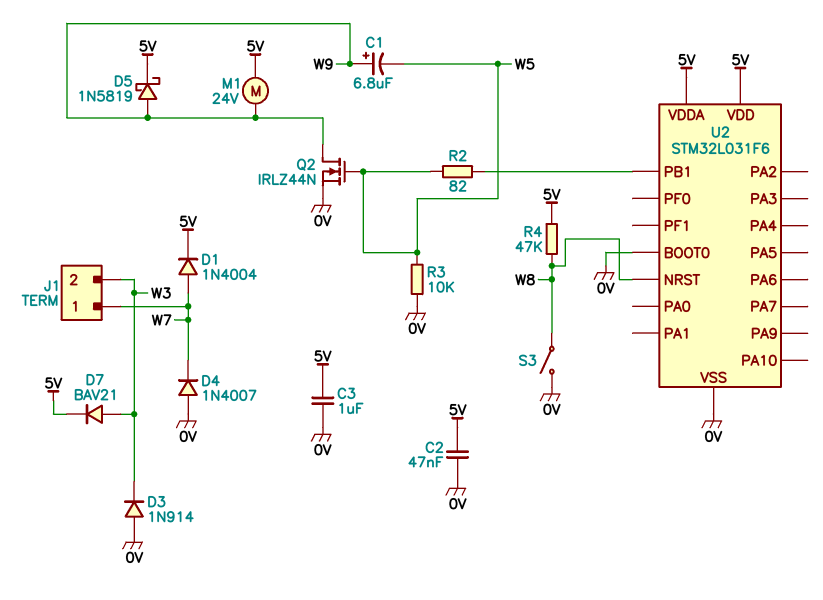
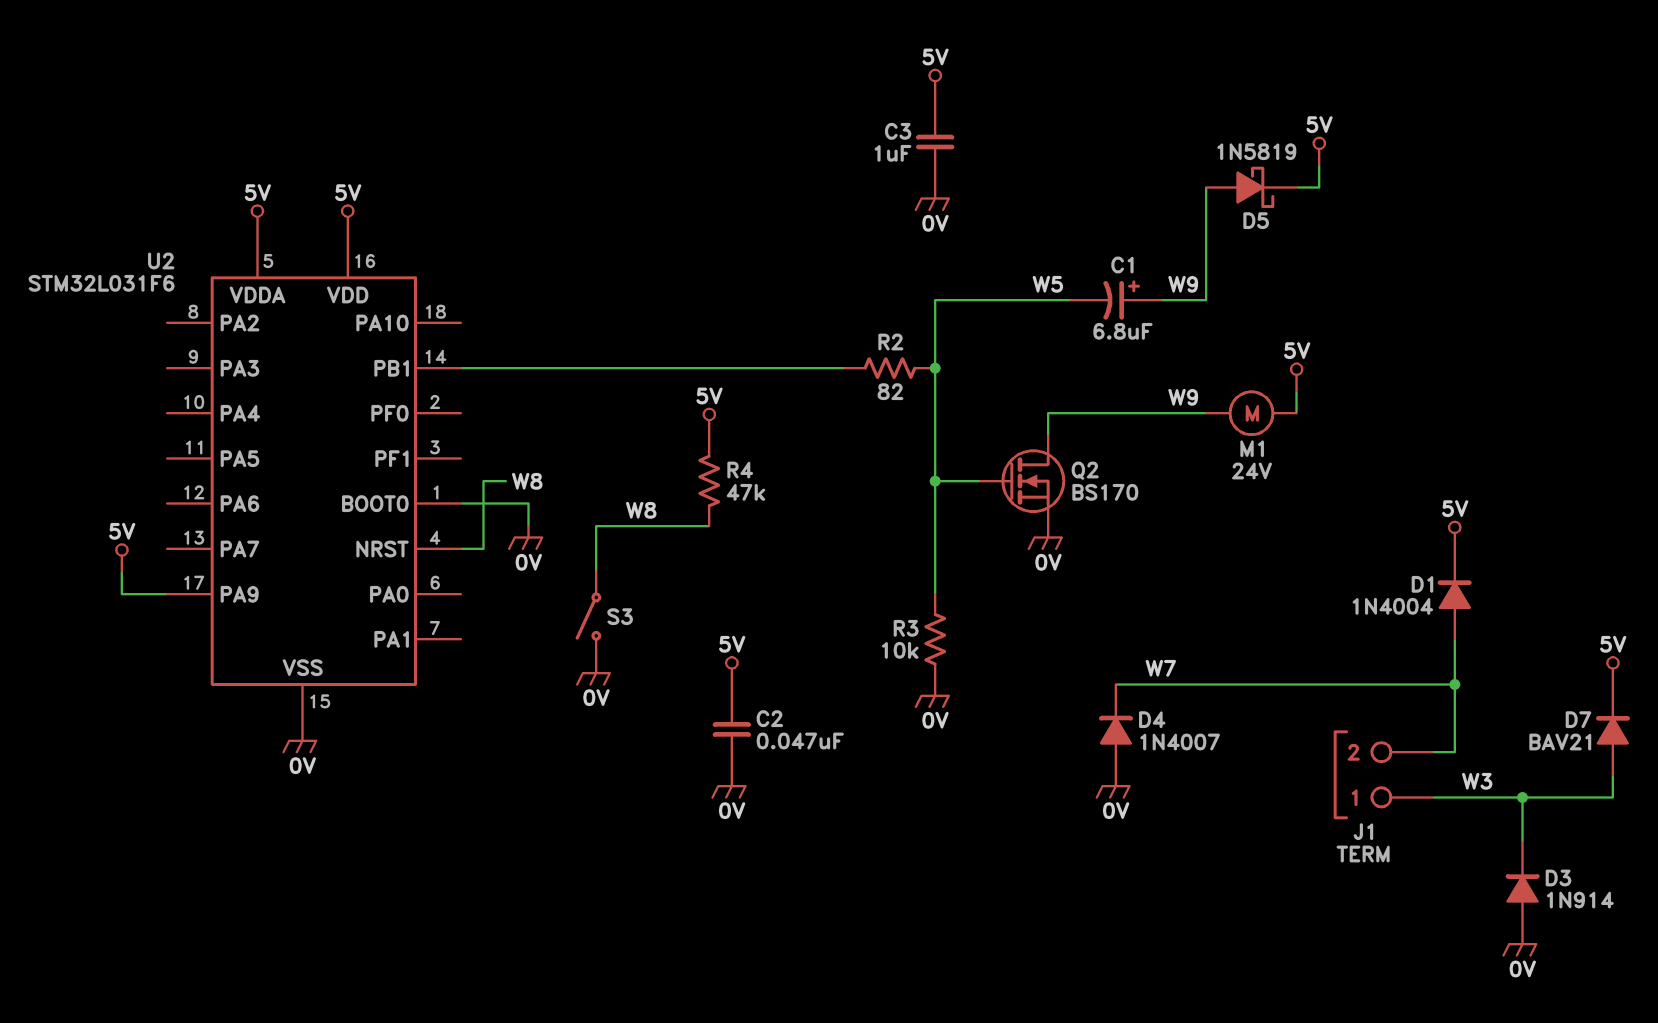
J1 pin 1: W7 -> W3
J1 pin 2: W3 -> W7
Q2: NMOS IRLZ44N (G W5, D W9, S 0V) -> NMOS BS170 (G W5, D W9, S 0V)
U2 pin PA9: none -> 5V

